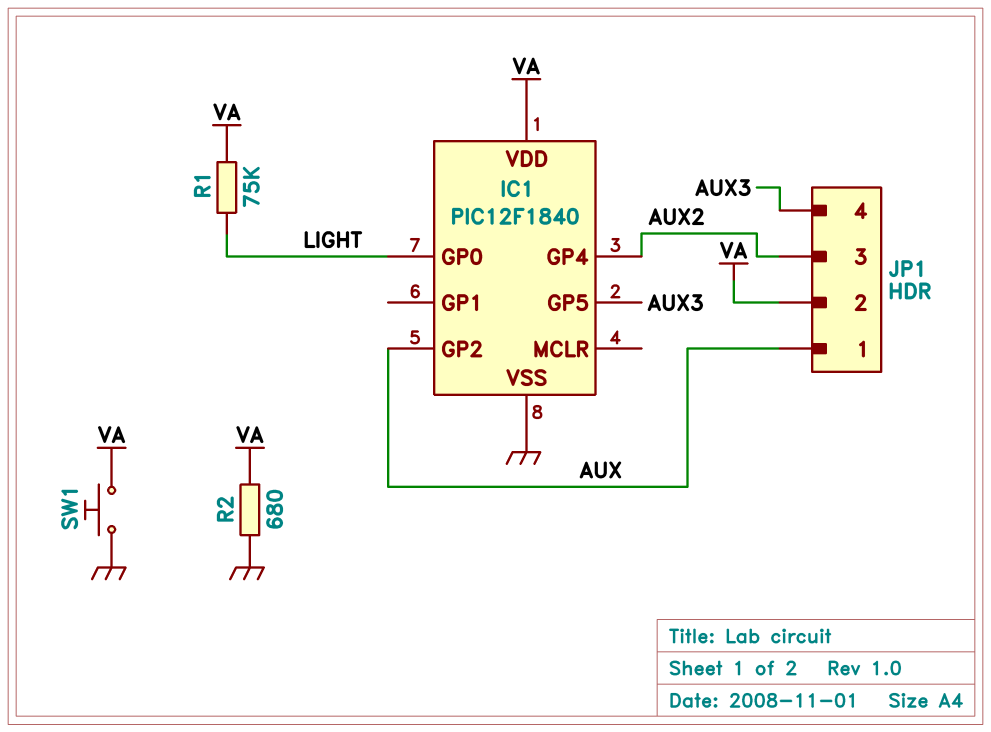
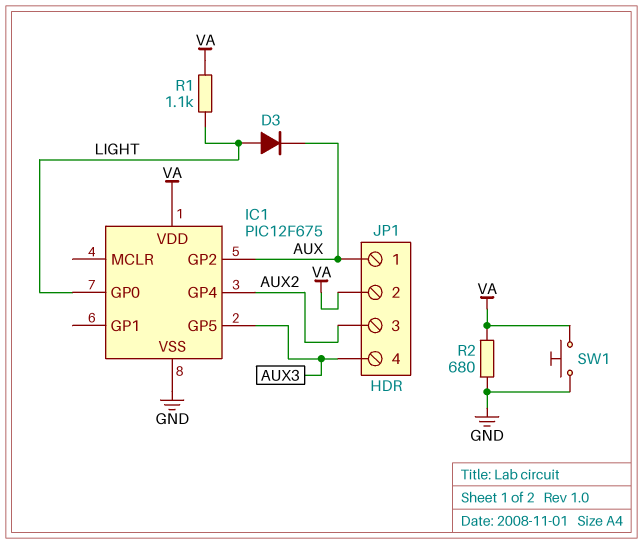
D3: none -> diode (A LIGHT, K AUX)
IC1: PIC12F1840 -> PIC12F675
R1: 75k (LIGHT, VA) -> 1.1k (LIGHT, VA)

